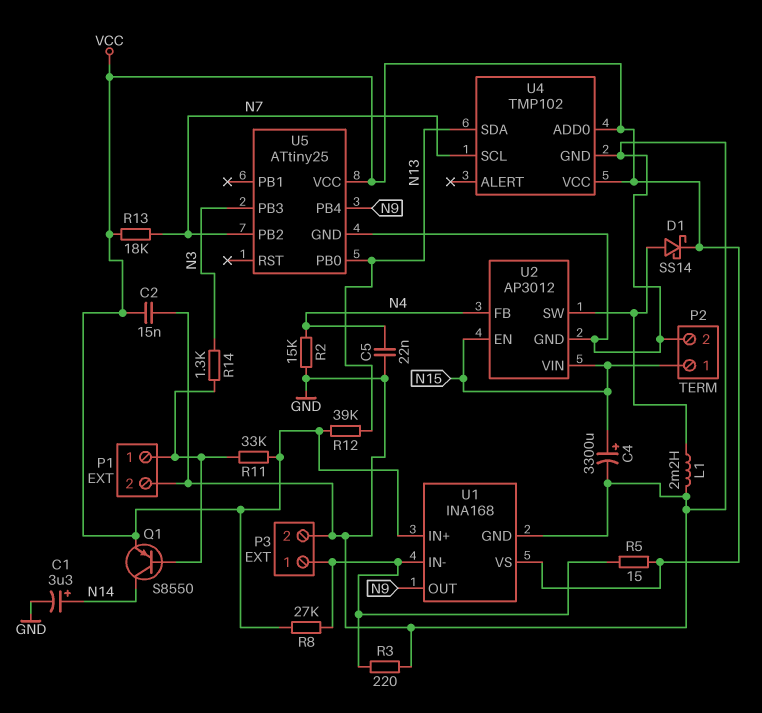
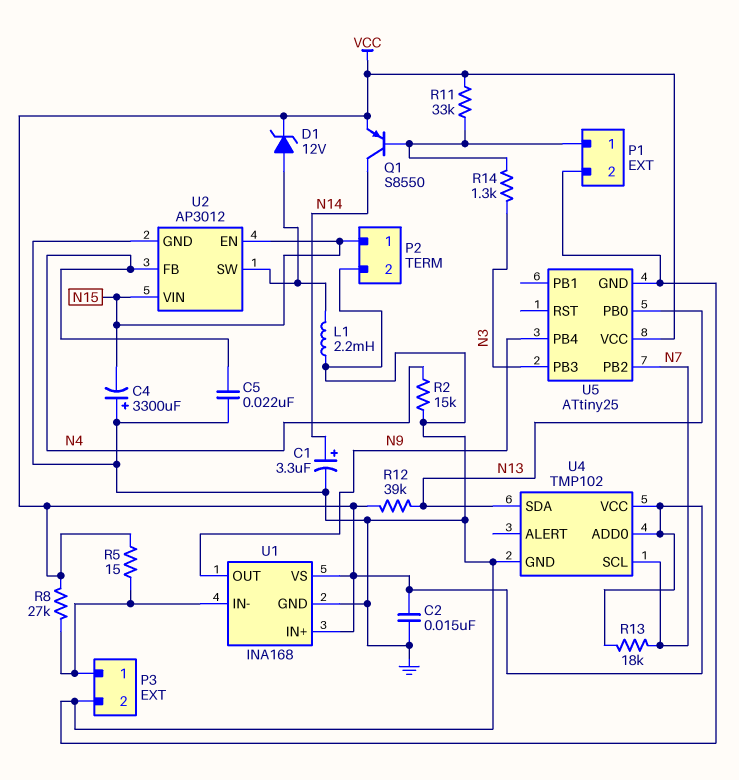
C4: 3300uF (plus N15, minus GND) -> 3300uF (plus GND, minus N15)
D1: schottky SS14 (A U2/SW, K VCC) -> zener 12V (A U2/SW, K VCC)
R3: 220 (GND, P3/1) -> none

